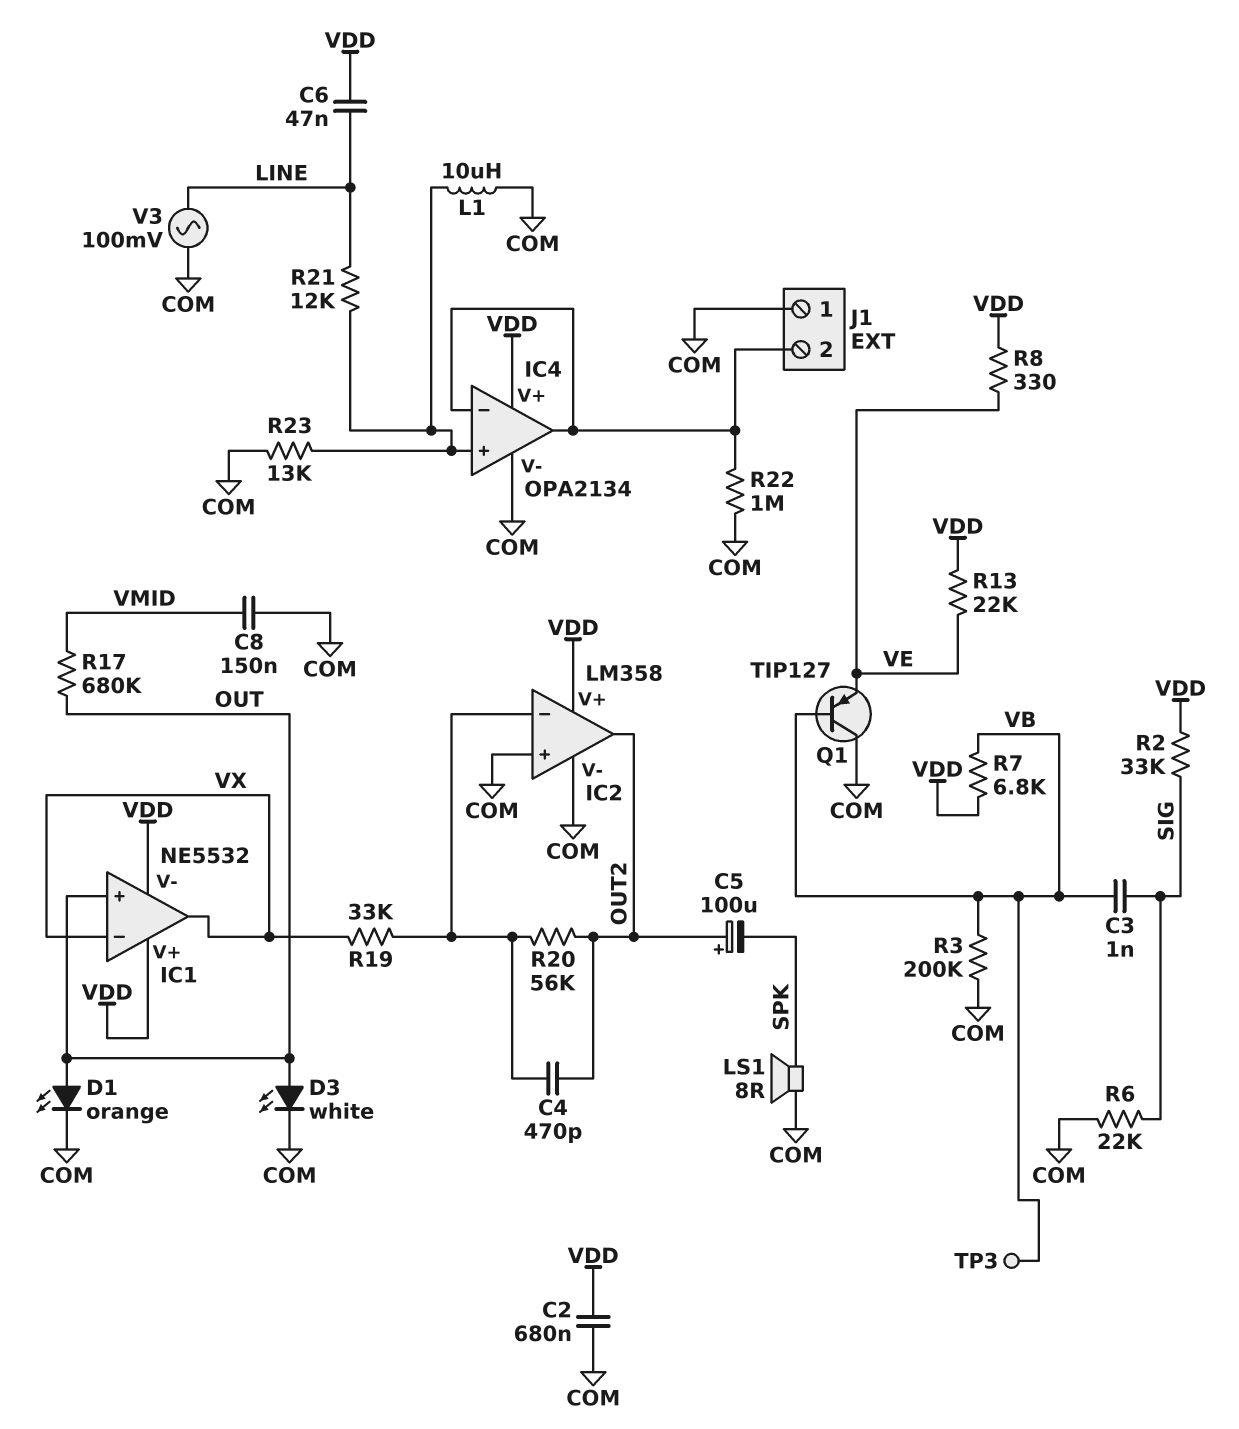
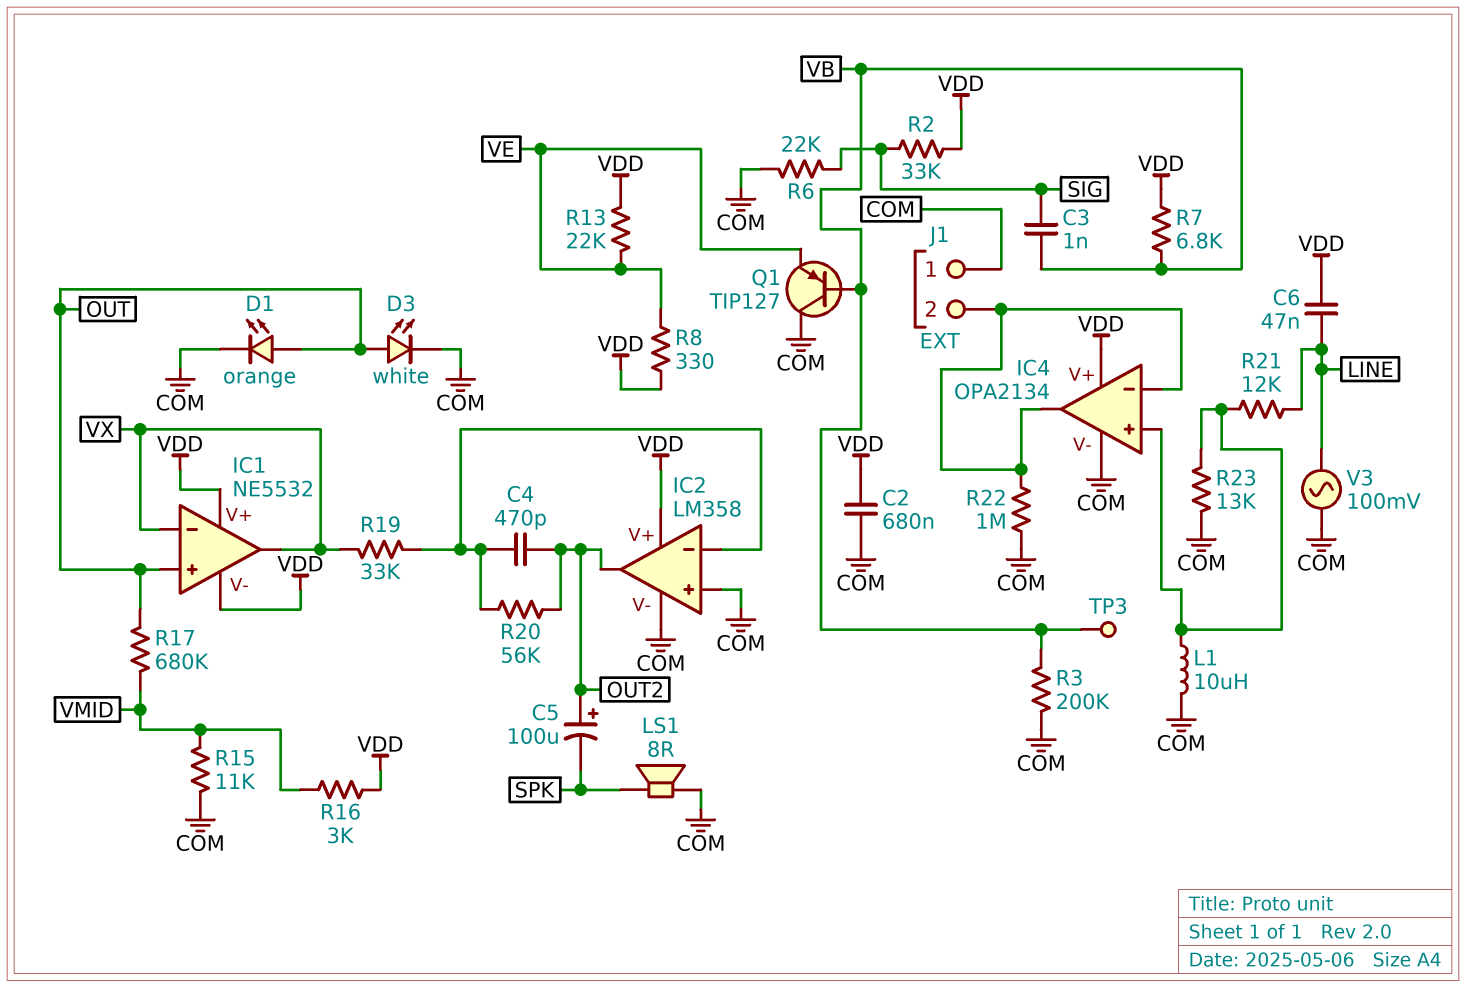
C8: 150nF (COM, VMID) -> none
R15: none -> 11k (COM, VMID)
R16: none -> 3k (VDD, VMID)

